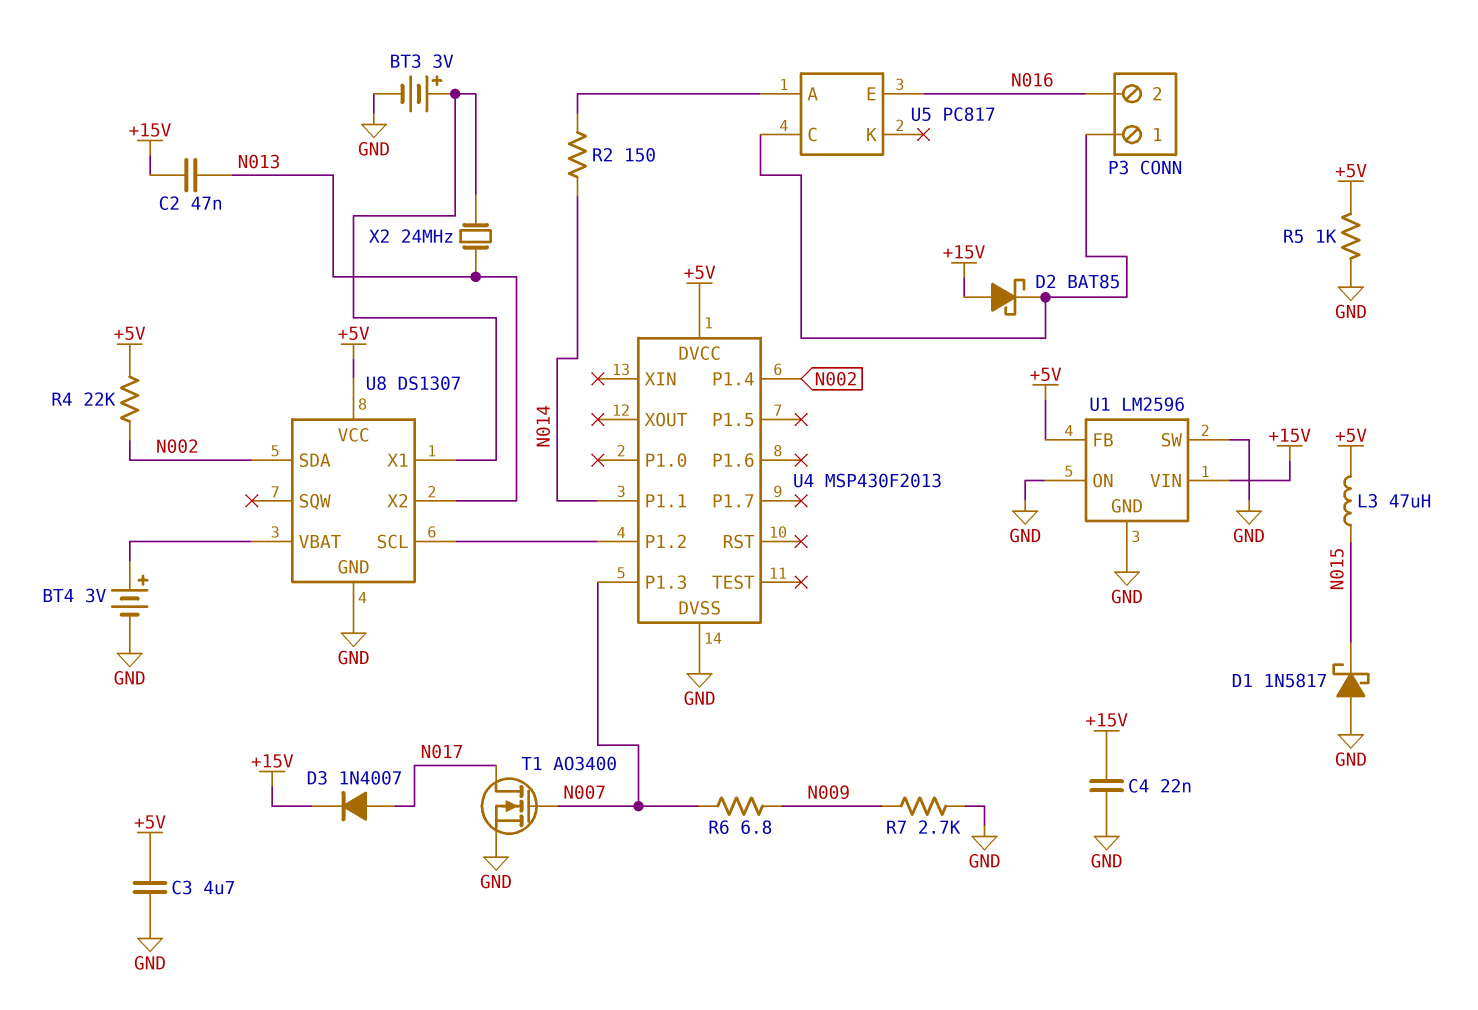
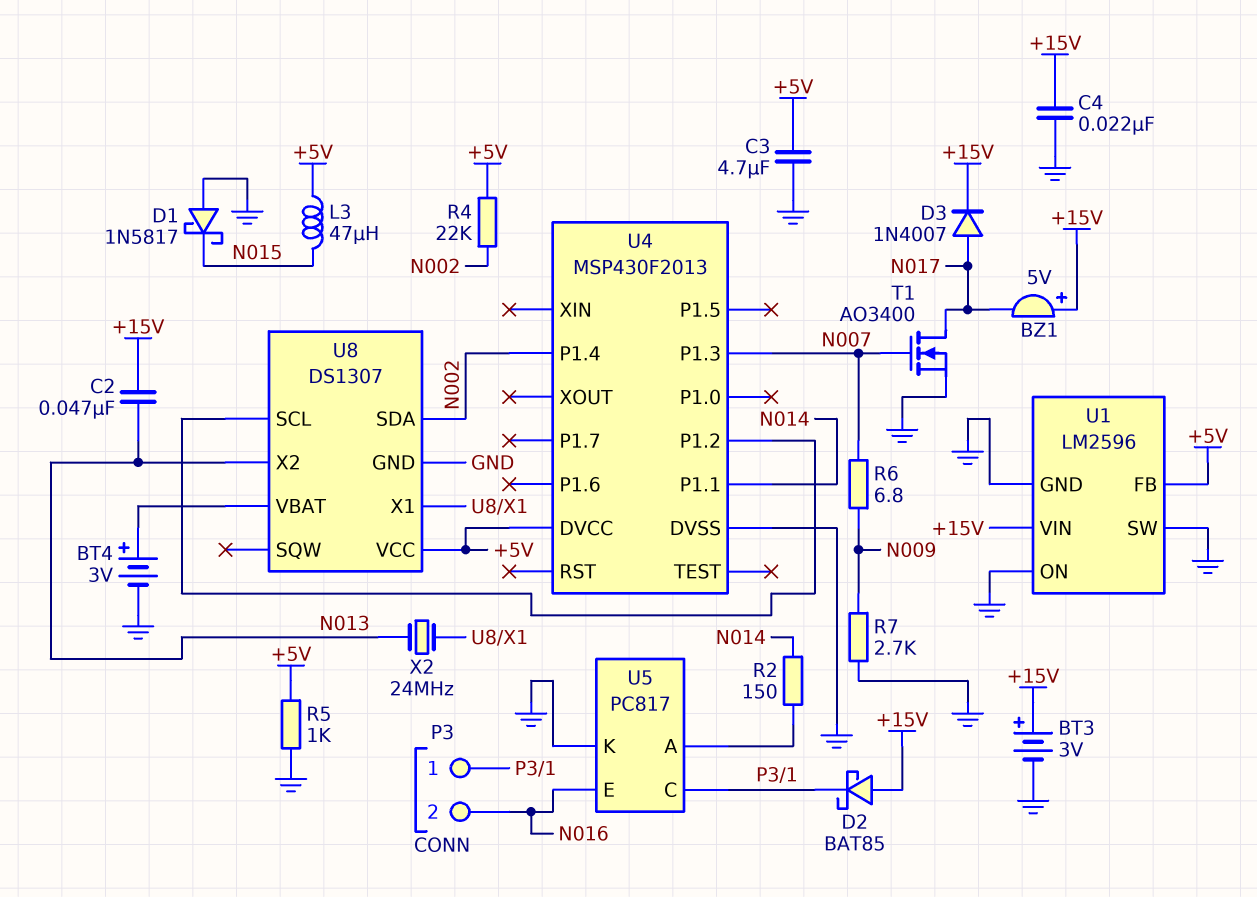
BT3: 3V (plus U8/X1, minus GND) -> 3V (plus +15V, minus GND)
BZ1: none -> buzzer 5V (plus +15V, minus N017)
U5 pin K: none -> GND

